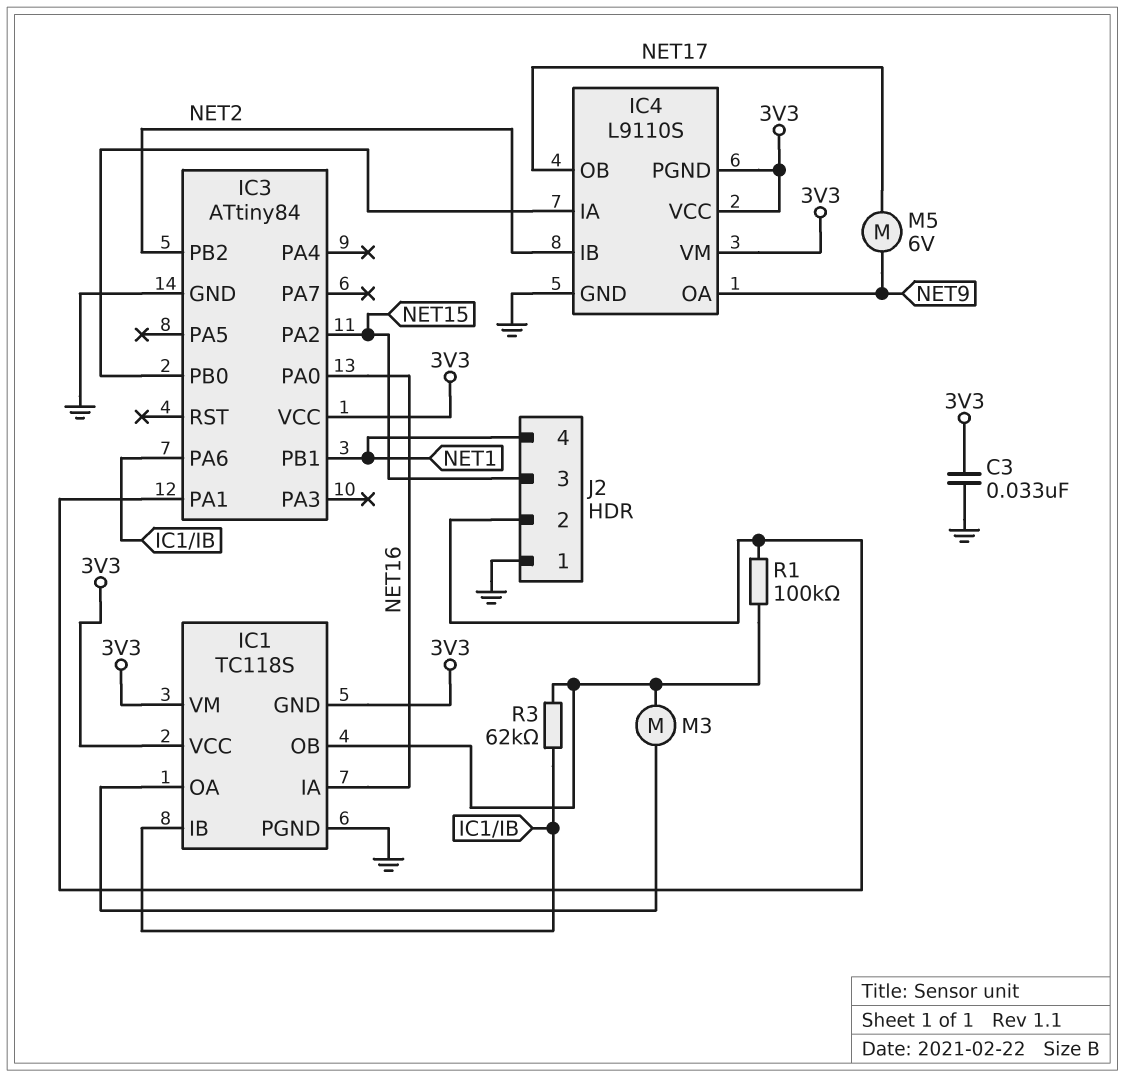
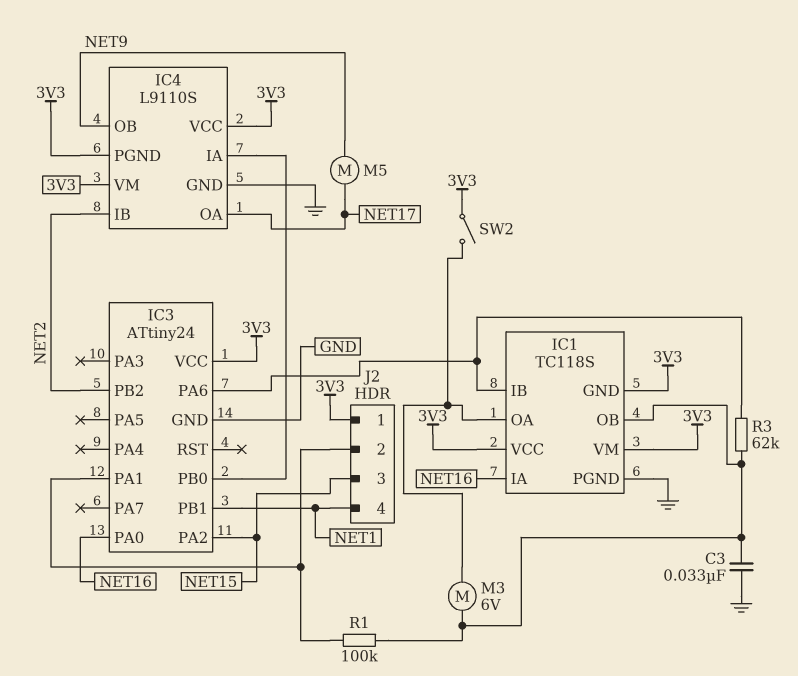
C3: 33nF (3V3, GND) -> 33nF (GND, IC1/OB)
IC3: ATtiny84 -> ATtiny24
IC4 pin OA: NET9 -> NET17
IC4 pin OB: NET17 -> NET9
J2 pin 1: GND -> 3V3
M3: motor (IC1/OA, IC1/OB) -> motor 6V (IC1/OA, IC1/OB)
M5: motor 6V (NET9, NET17) -> motor (NET9, NET17)
SW2: none -> switch (3V3, IC1/OA)

